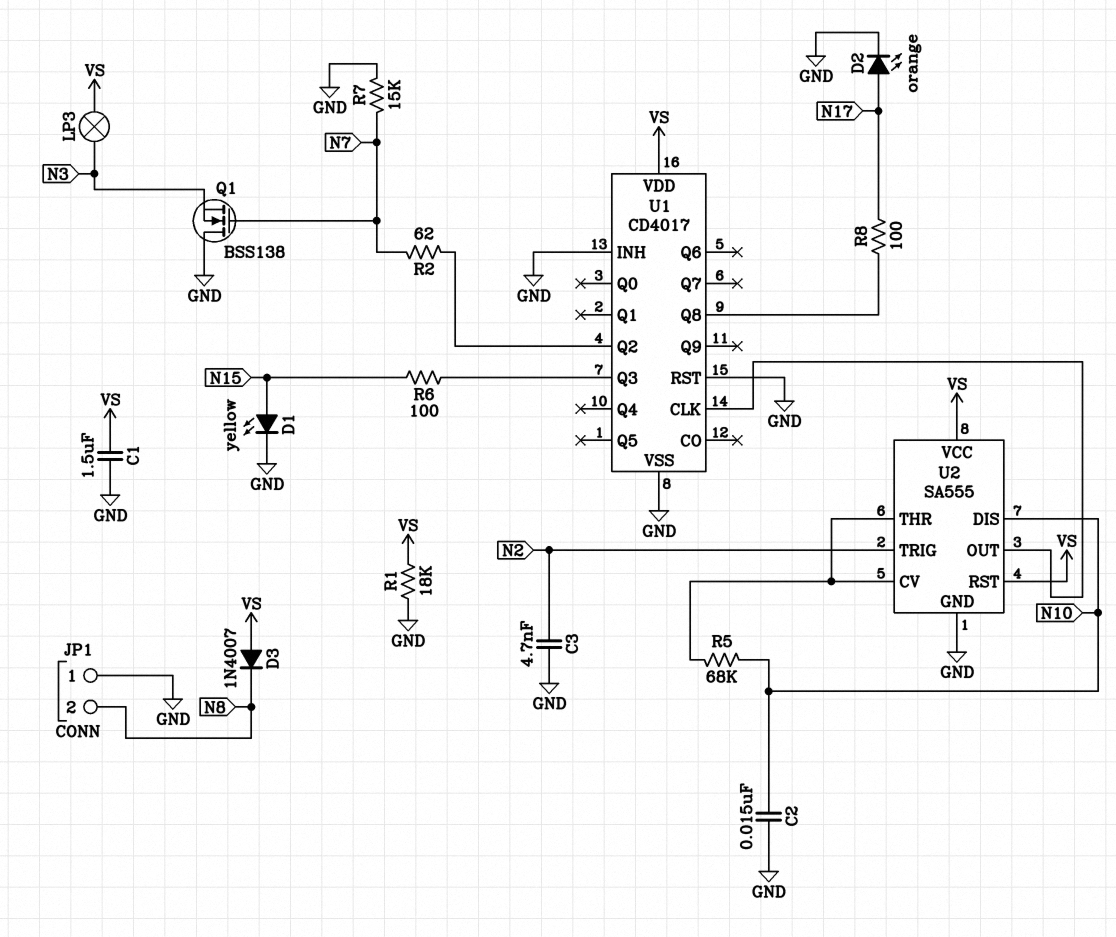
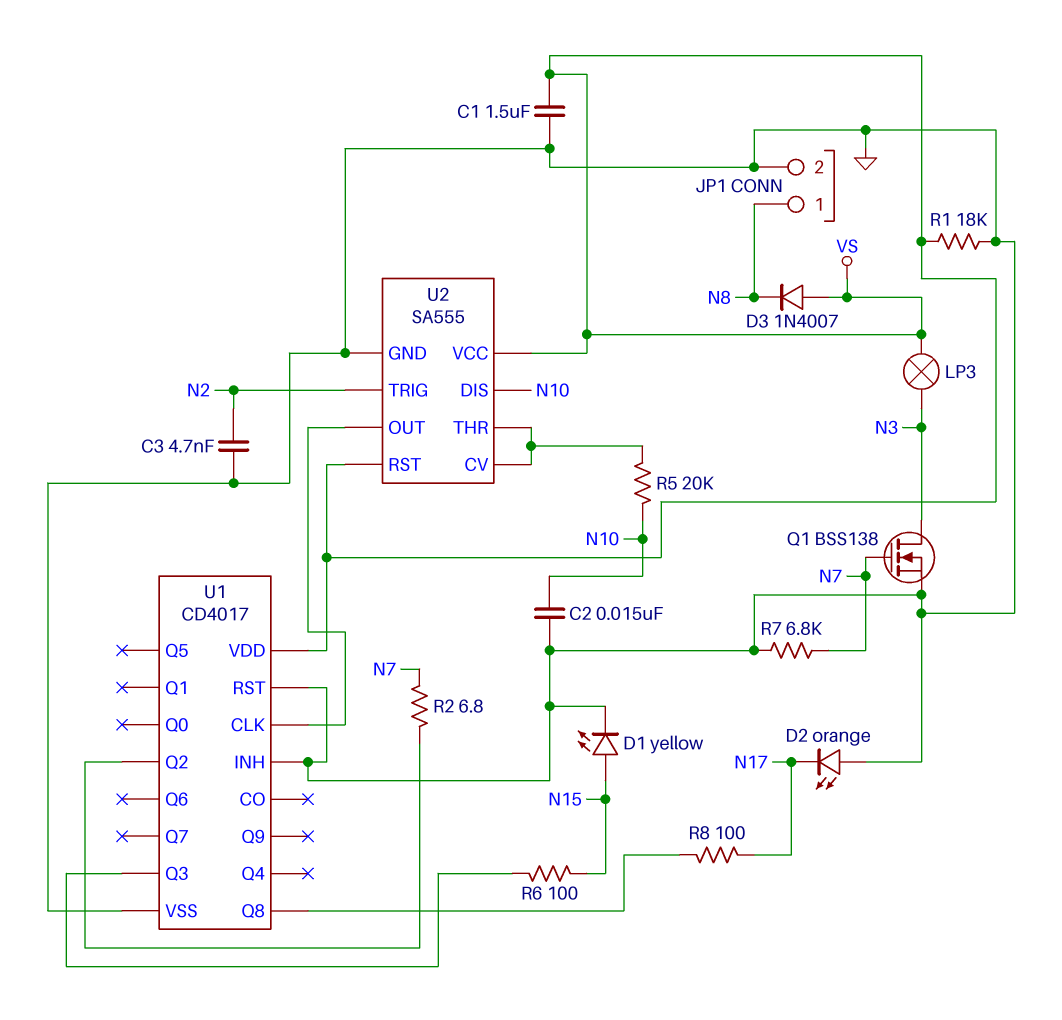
D2: LED orange (A N17, K GND) -> LED orange (A GND, K N17)
JP1 pin 1: GND -> N8
JP1 pin 2: N8 -> GND
Q1: NMOS BSS138 (G N7, D GND, S N3) -> NMOS BSS138 (G N7, D N3, S GND)
R2: 62 (N7, U1/Q2) -> 6.8 (N7, U1/Q2)
R5: 68k (N10, U2/CV) -> 20k (N10, U2/CV)
R7: 15k (GND, N7) -> 6.8k (GND, N7)

